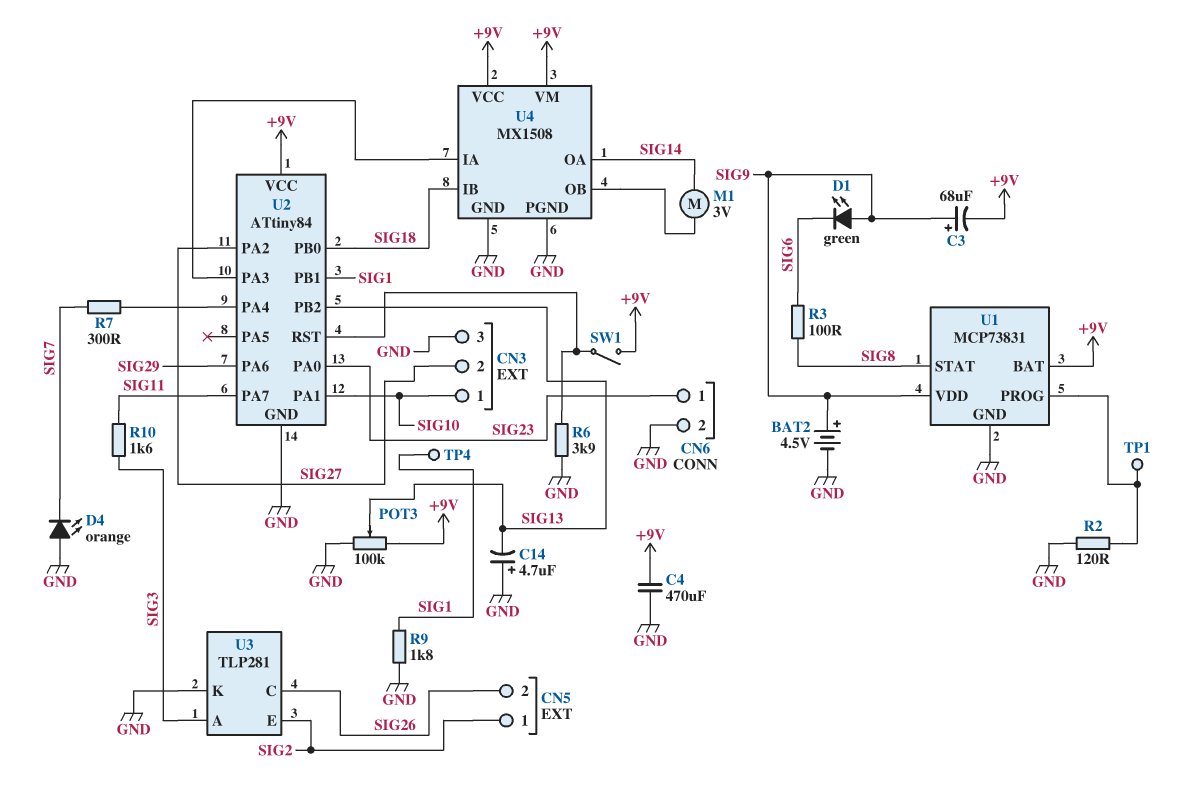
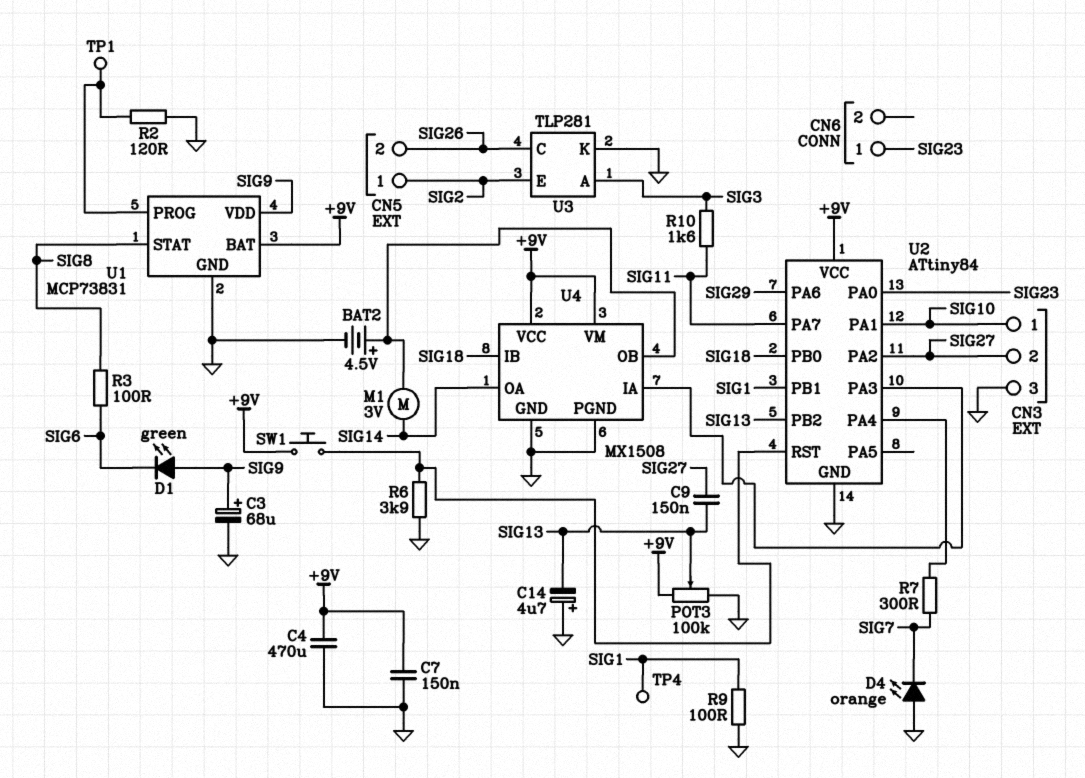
BAT2: 4.5V (plus SIG9, minus GND) -> 4.5V (plus U4/OB, minus GND)
C3: 68uF (plus SIG9, minus +9V) -> 68uF (plus SIG9, minus GND)
C7: none -> 150nF (+9V, GND)
C9: none -> 150nF (SIG13, SIG27)
CN6 pin 2: GND -> none
R9: 1.8k (GND, SIG1) -> 100 (GND, SIG1)
SW1: switch (+9V, U2/RST) -> button (+9V, U2/RST)

